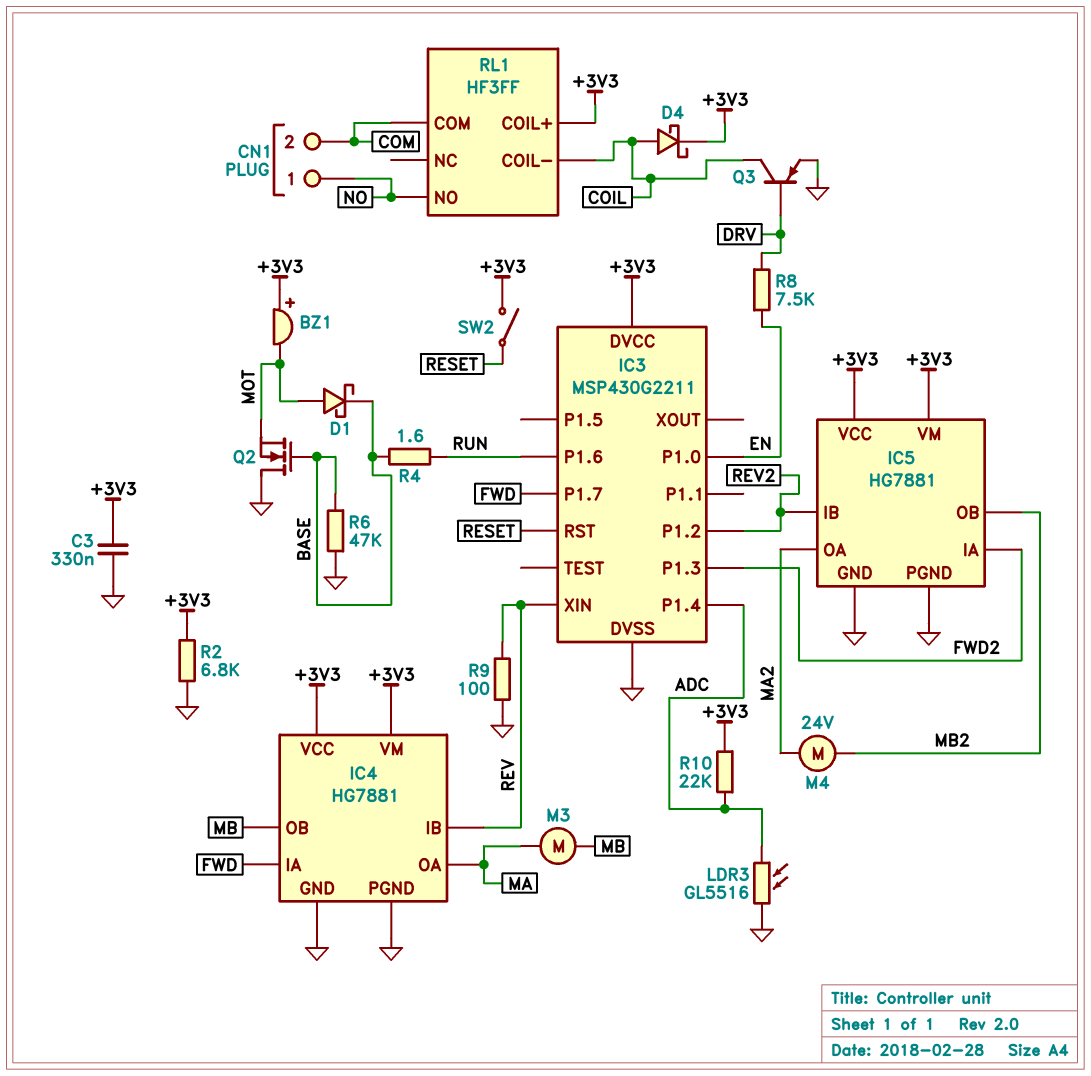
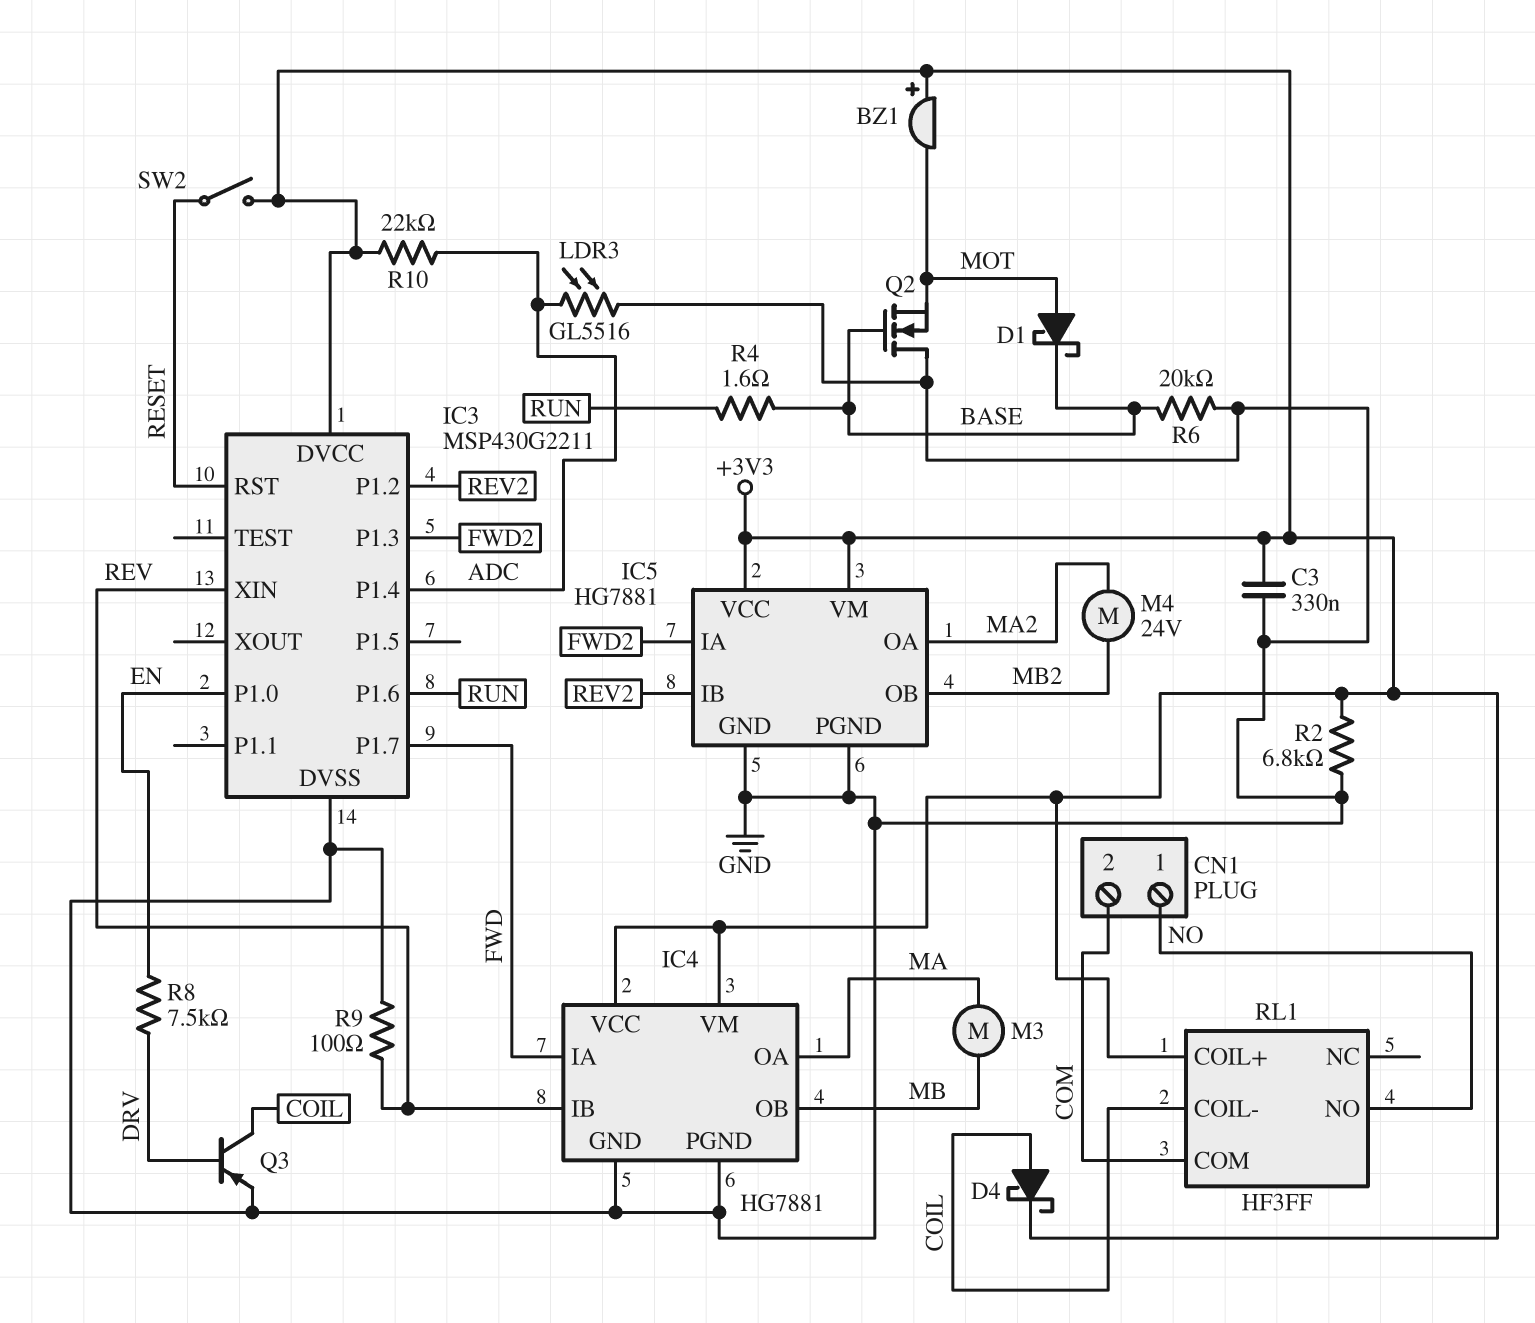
R6: 47k (BASE, GND) -> 20k (BASE, GND)

